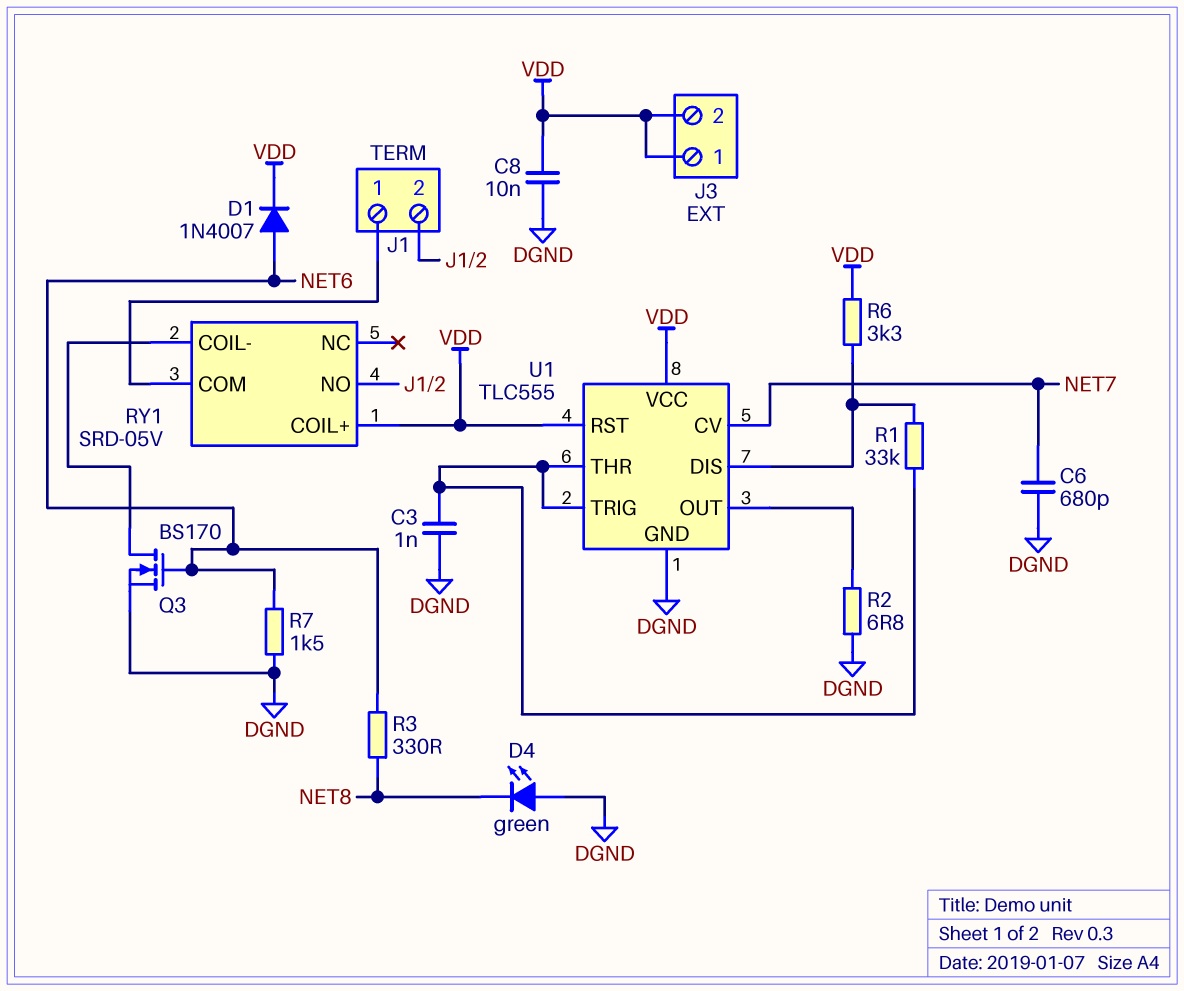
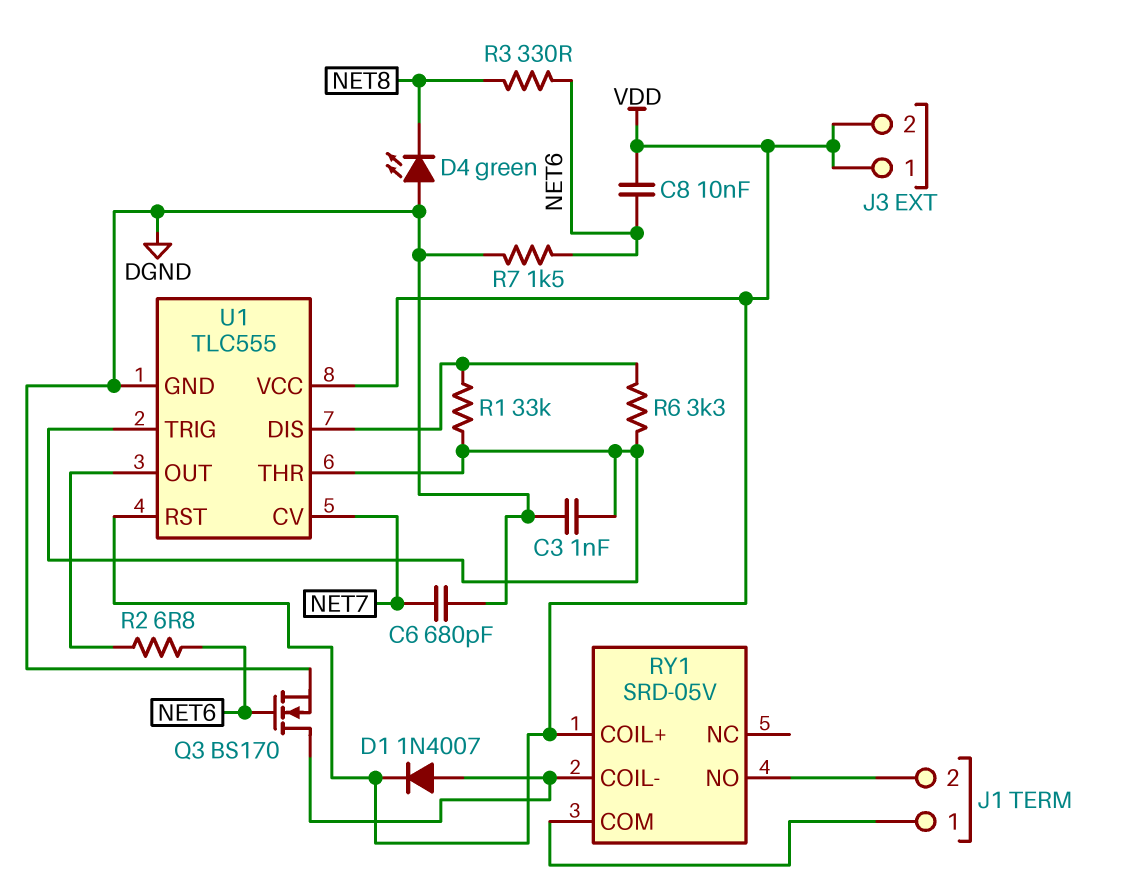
C8: 10nF (DGND, VDD) -> 10nF (NET6, VDD)
D1: diode 1N4007 (A NET6, K VDD) -> diode 1N4007 (A RY1/COIL-, K VDD)
R2: 6.8 (DGND, U1/OUT) -> 6.8 (NET6, U1/OUT)
R6: 3.3k (U1/DIS, VDD) -> 3.3k (U1/DIS, U1/THR)

